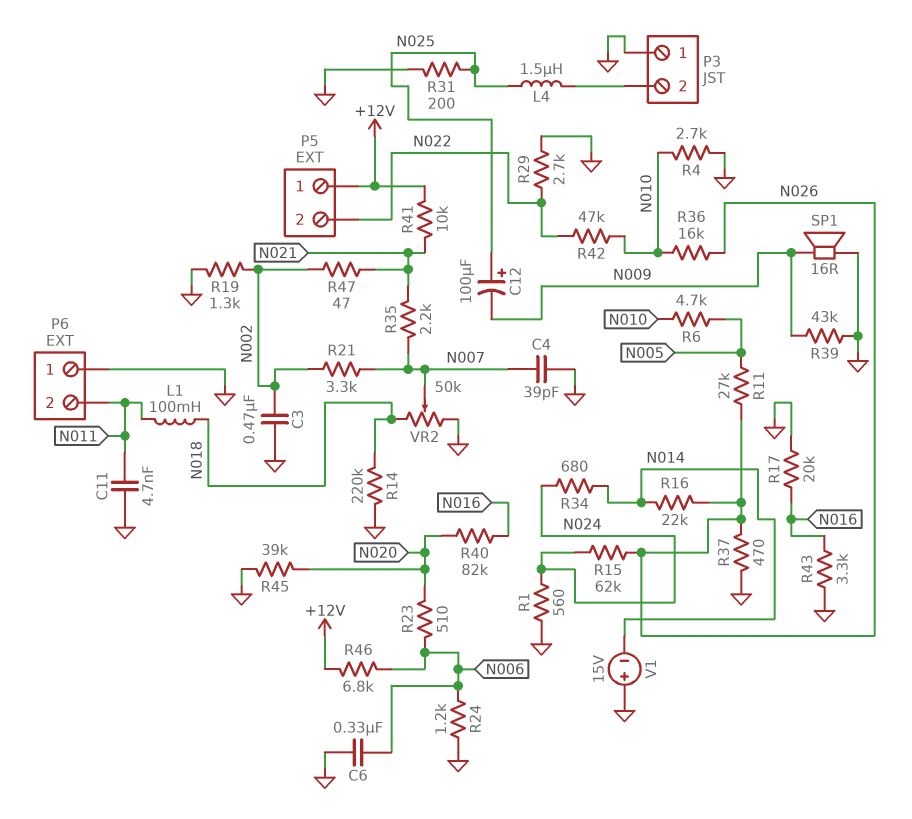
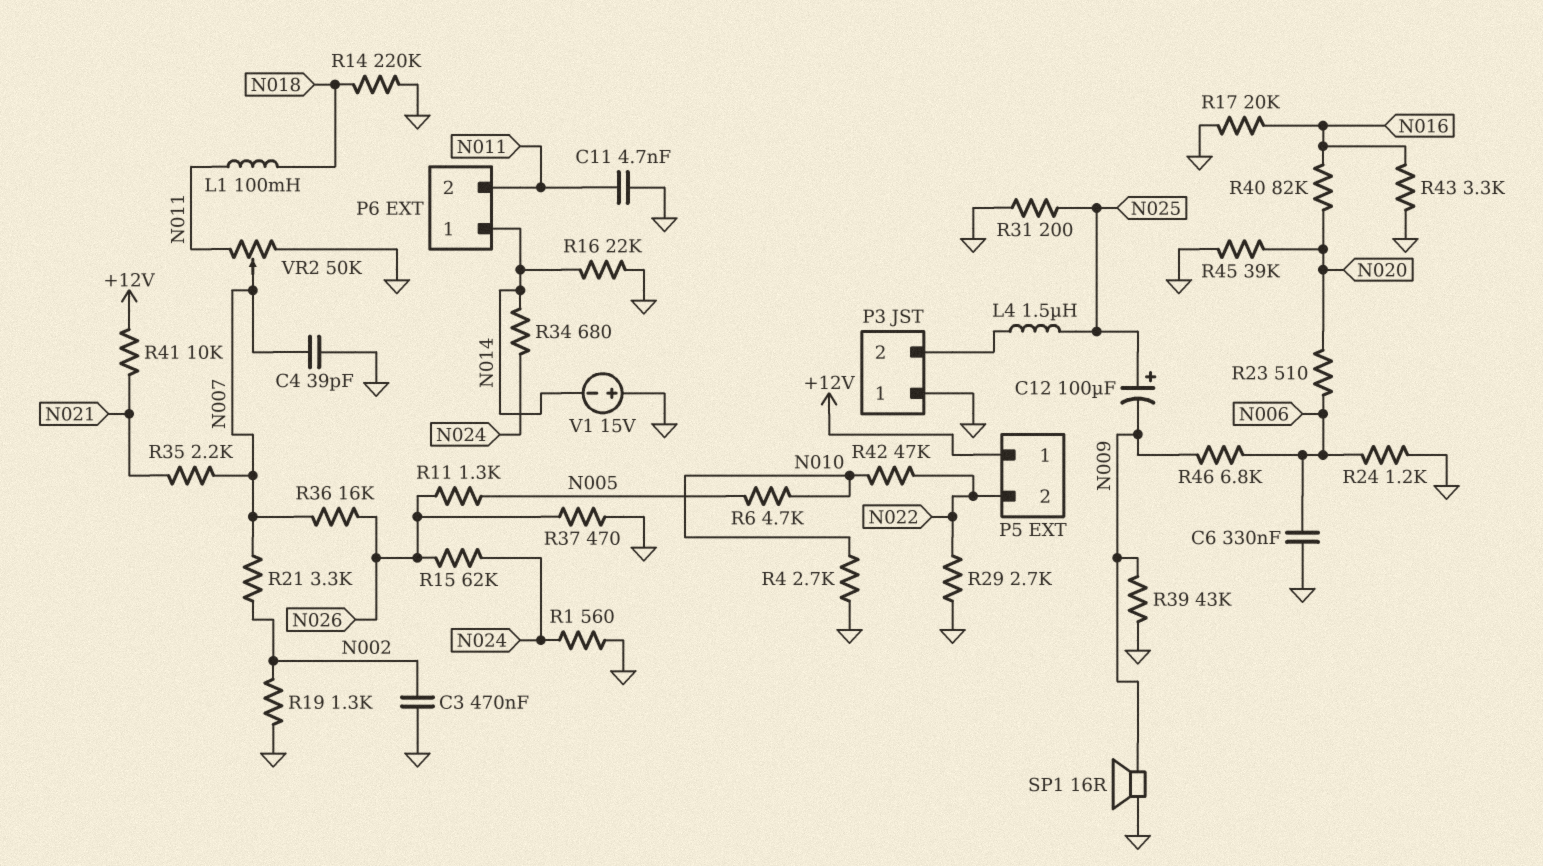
P6 pin 1: GND -> N014
R11: 27k (N005, N026) -> 1.3k (N005, N026)
R16: 22k (N014, N026) -> 22k (GND, N014)
R36: 16k (N010, N026) -> 16k (N007, N026)
R46: 6.8k (+12V, N006) -> 6.8k (N006, N009)
R47: 47 (N002, N021) -> none
VR2: 50k (GND, N018, wiper N007) -> 50k (GND, N011, wiper N007)

